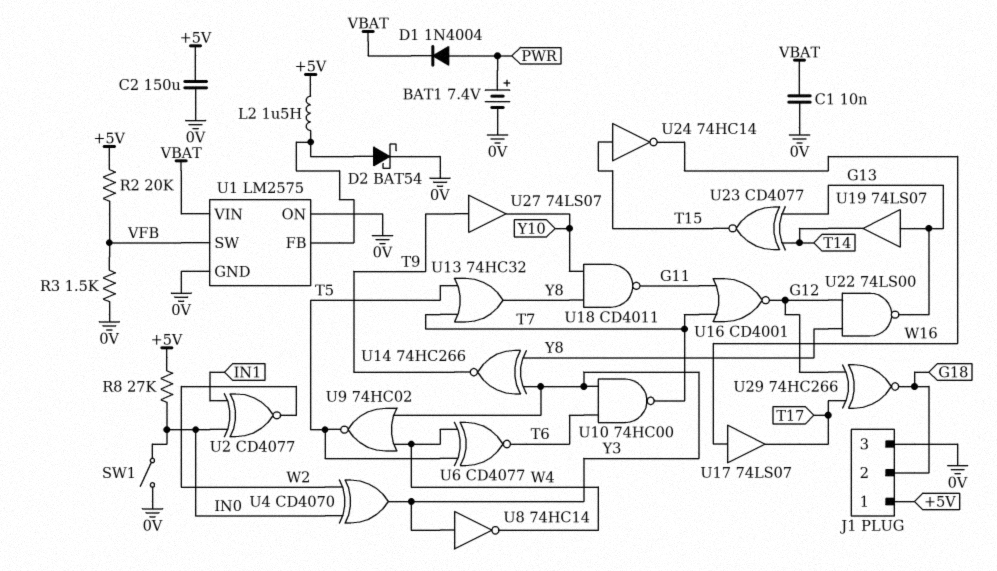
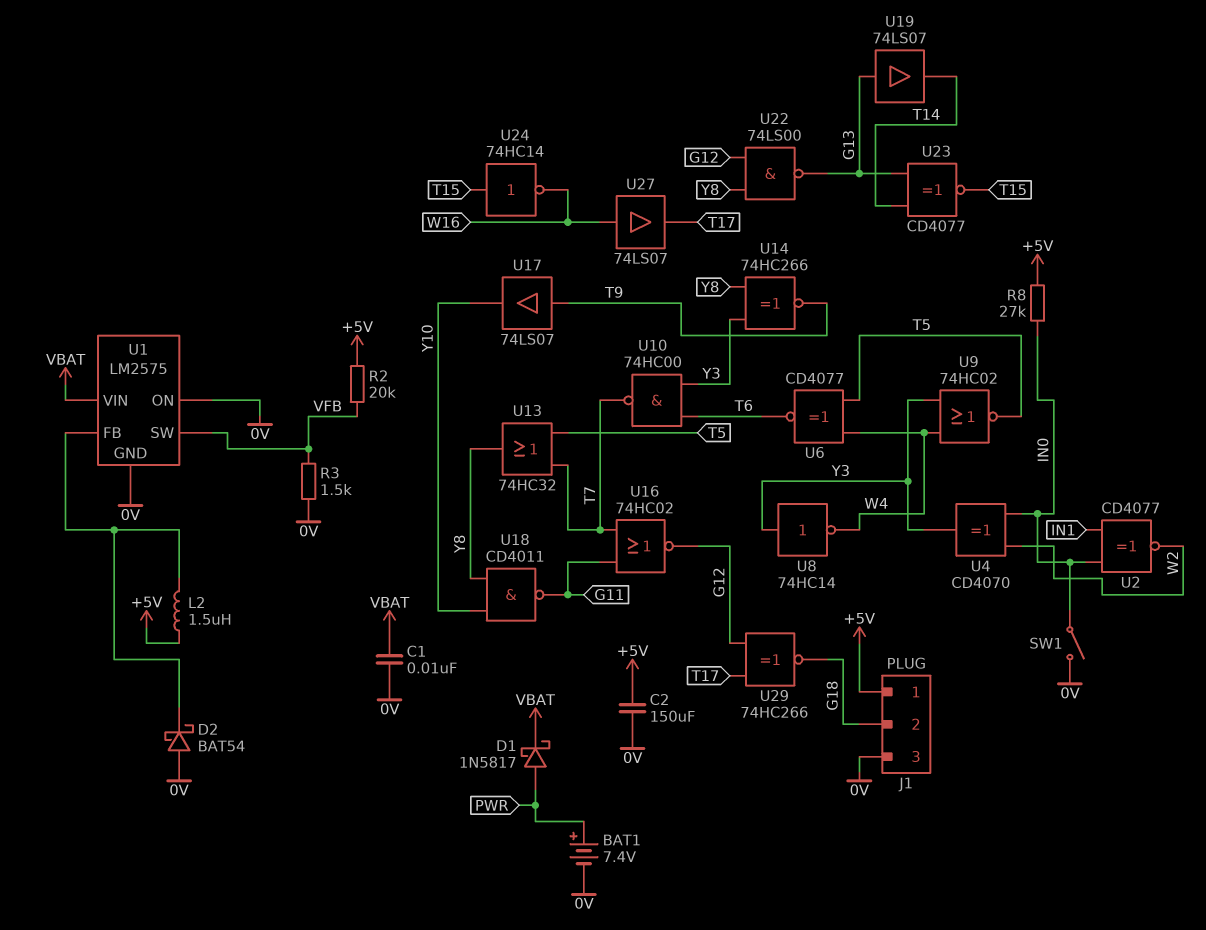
D1: diode 1N4004 (A PWR, K VBAT) -> schottky 1N5817 (A PWR, K VBAT)
D2: schottky BAT54 (A U1/FB, K 0V) -> schottky BAT54 (A 0V, K U1/FB)
U16: NOR CD4001 (in G11, in T7, out G12) -> NOR 74HC02 (in G11, in T7, out G12)
U17: buffer 74LS07 (in W16, out T17) -> buffer 74LS07 (in T9, out Y10)
U27: buffer 74LS07 (in T9, out Y10) -> buffer 74LS07 (in W16, out T17)

